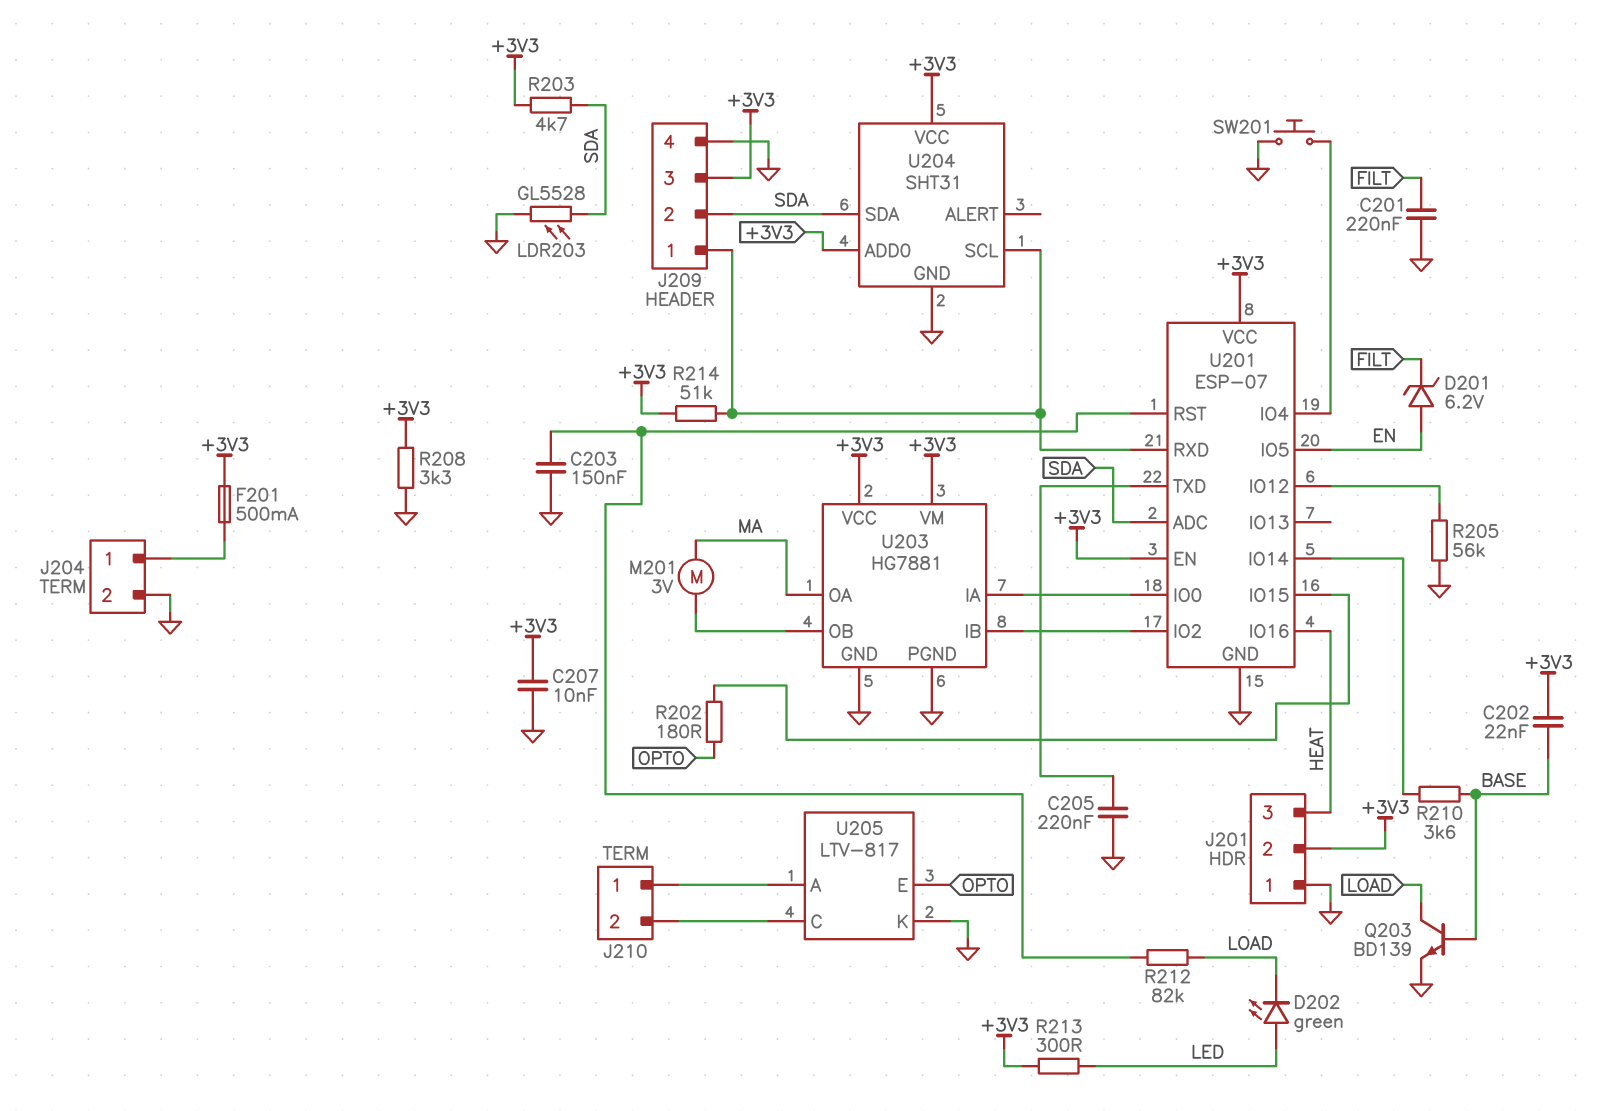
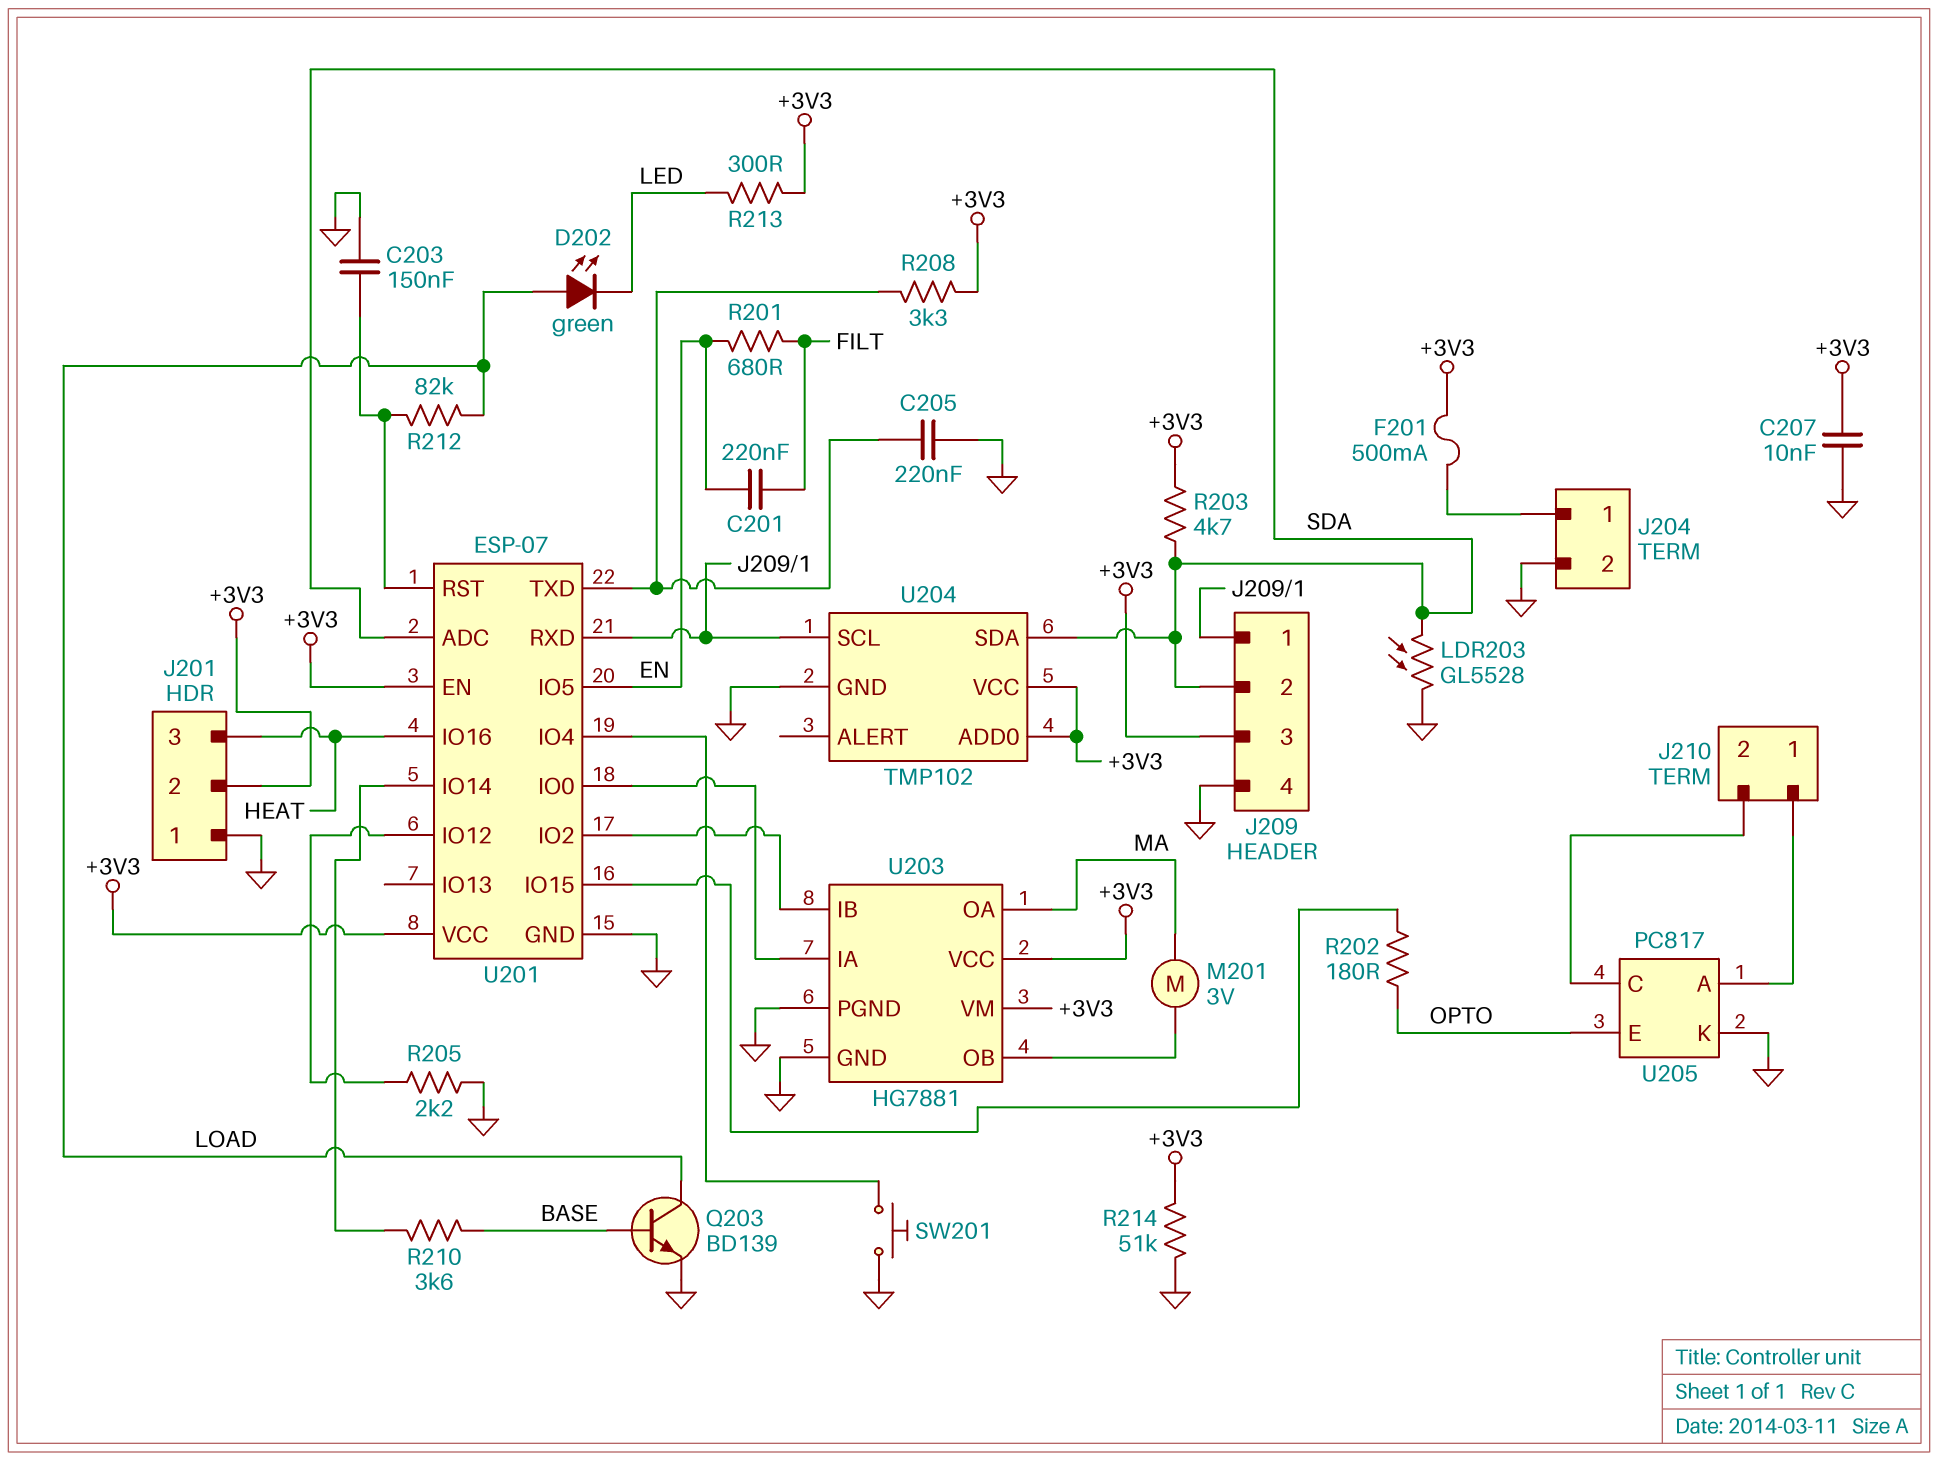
C201: 220nF (FILT, GND) -> 220nF (EN, FILT)
C202: 22nF (+3V3, BASE) -> none
D201: zener 6.2V (A EN, K FILT) -> none
D202: LED green (A LED, K LOAD) -> LED green (A LOAD, K LED)
R201: none -> 680 (EN, FILT)
R205: 56k (GND, U201/IO12) -> 2.2k (GND, U201/IO12)
R208: 3.3k (+3V3, GND) -> 3.3k (+3V3, U201/TXD)
R214: 51k (+3V3, J209/1) -> 51k (+3V3, GND)
U204: SHT31 -> TMP102
U205: LTV-817 -> PC817

